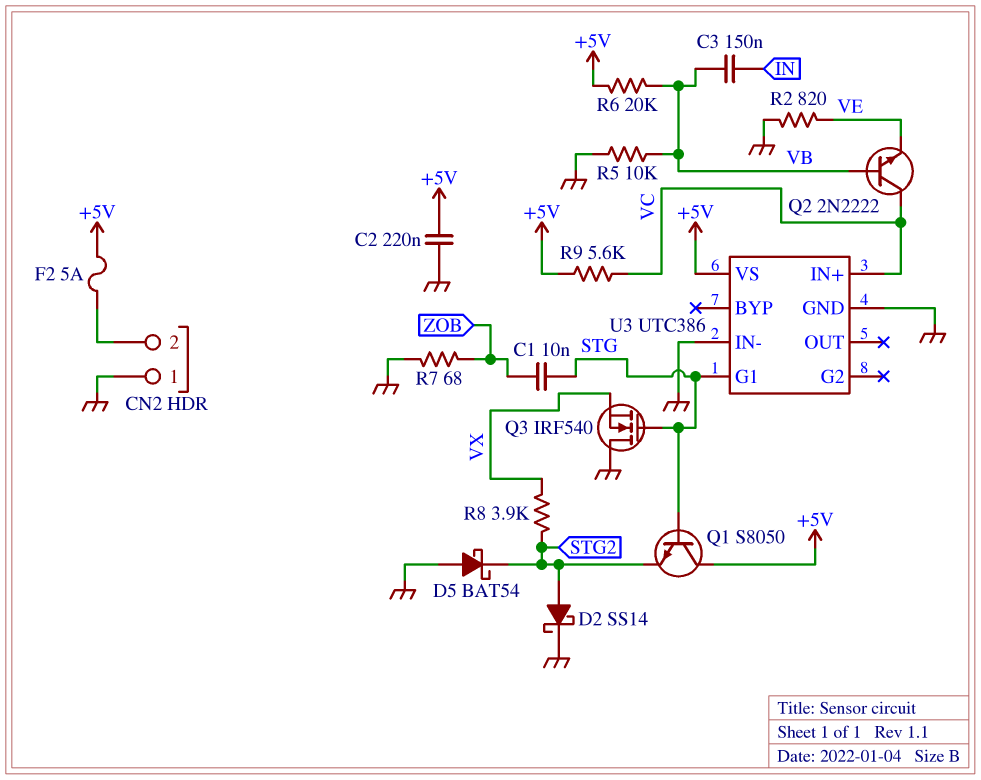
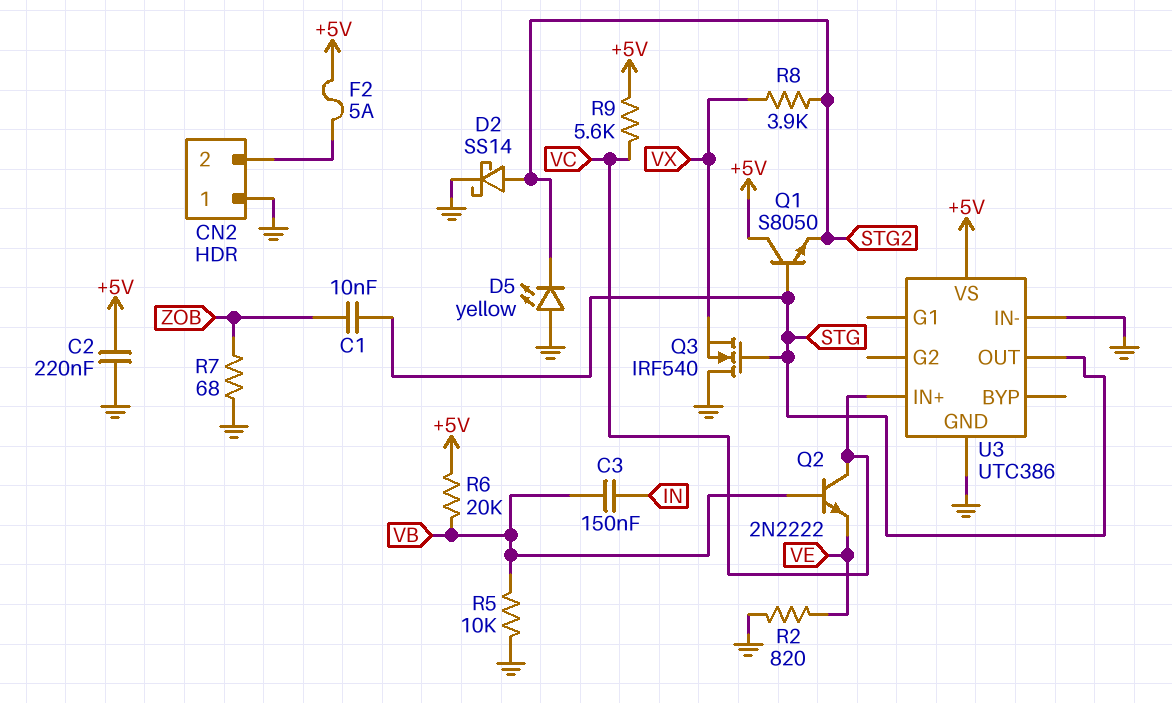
D5: schottky BAT54 (A GND, K STG2) -> LED yellow (A GND, K STG2)
U3 pin G1: STG -> none
U3 pin OUT: none -> STG

